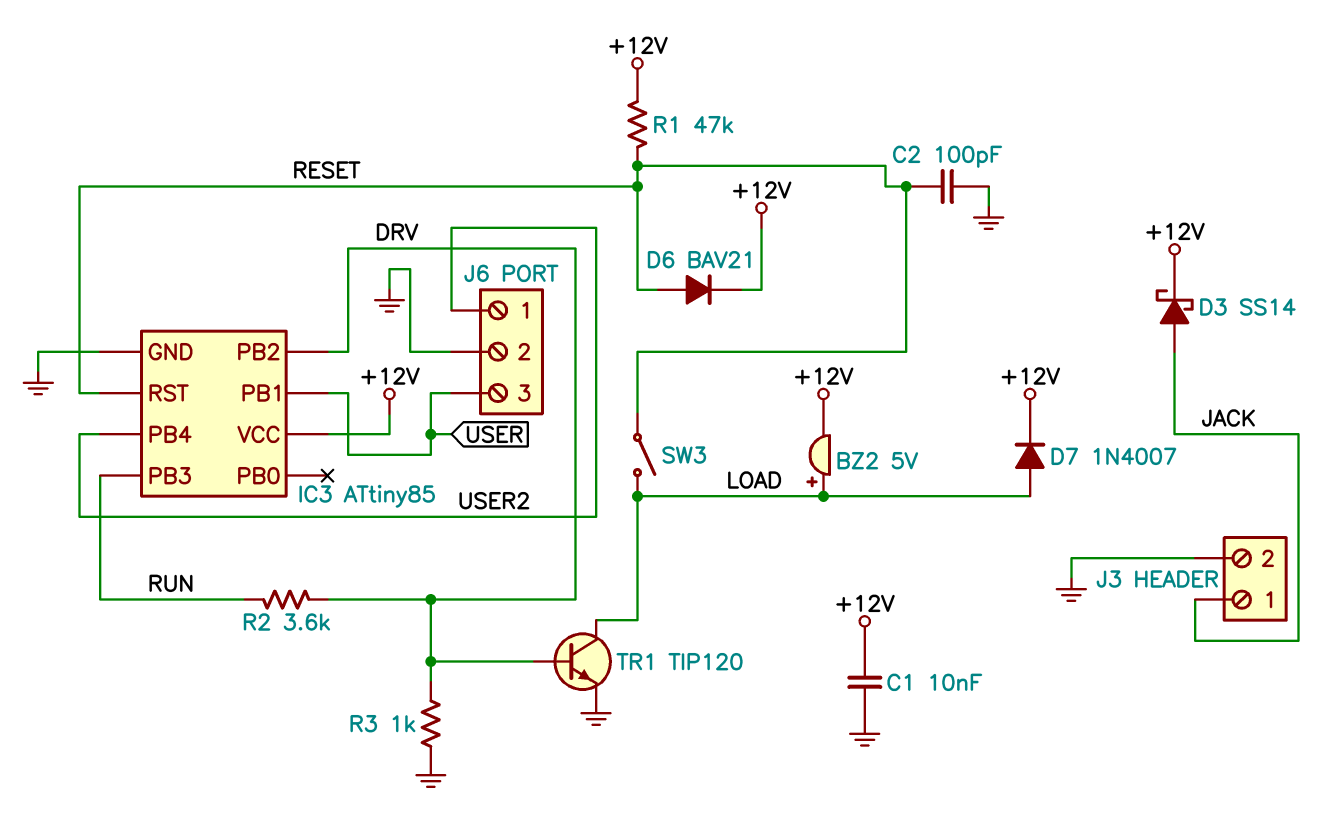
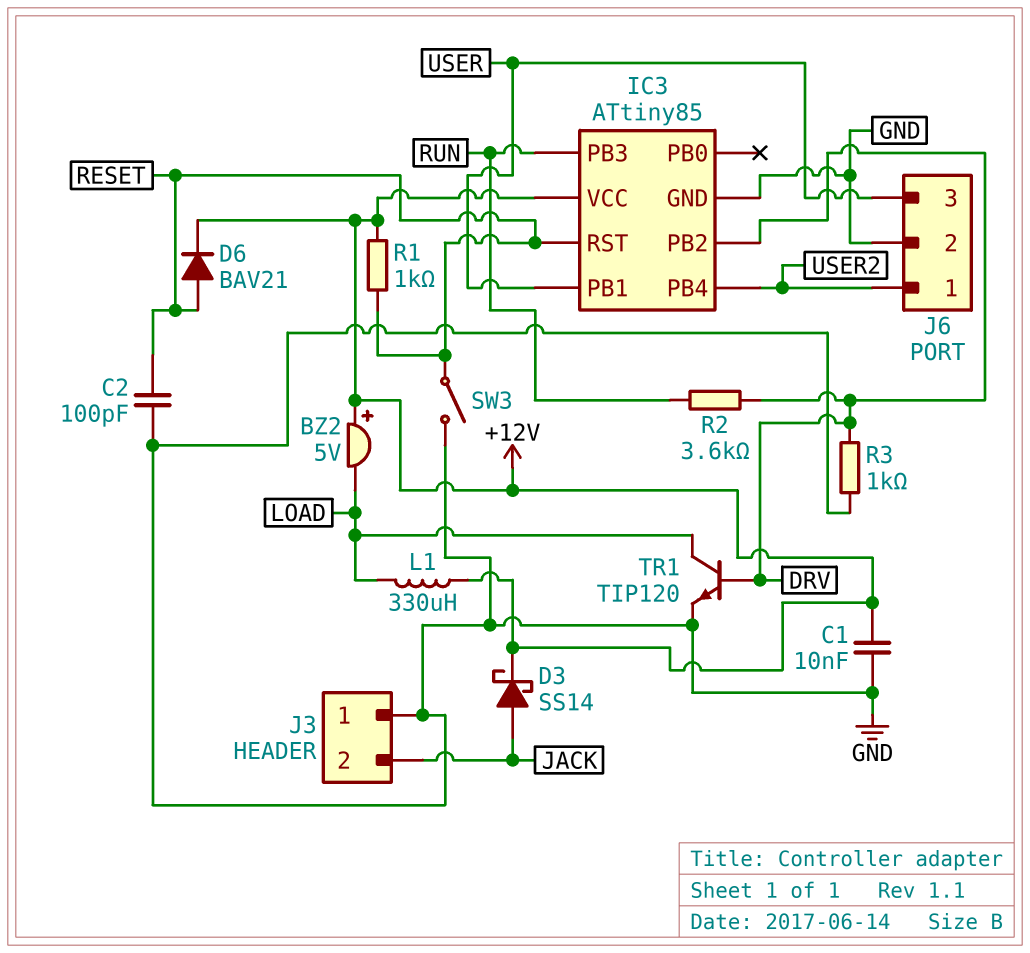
BZ2: buzzer 5V (plus LOAD, minus +12V) -> buzzer 5V (plus +12V, minus LOAD)
D7: diode 1N4007 (A LOAD, K +12V) -> none
J3 pin 1: JACK -> GND
J3 pin 2: GND -> JACK
L1: none -> 330uH (+12V, LOAD)
R1: 47k (+12V, RESET) -> 1k (+12V, RESET)
SW3: switch (LOAD, RESET) -> switch (GND, RESET)

